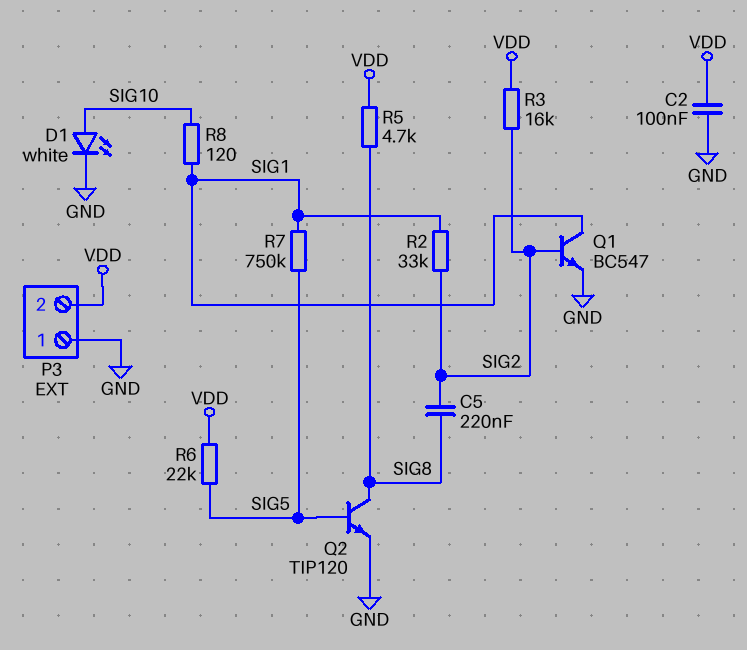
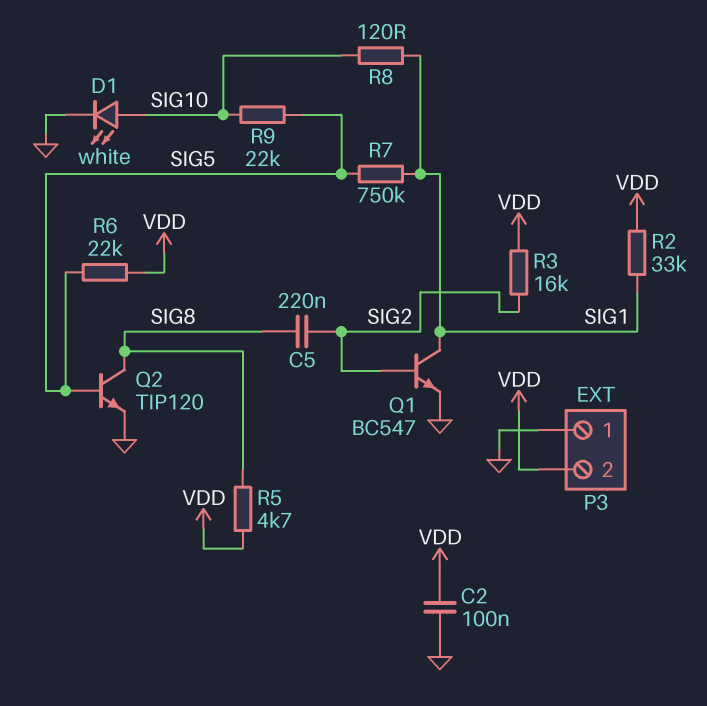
R2: 33k (SIG1, SIG2) -> 33k (SIG1, VDD)
R9: none -> 22k (SIG5, SIG10)

